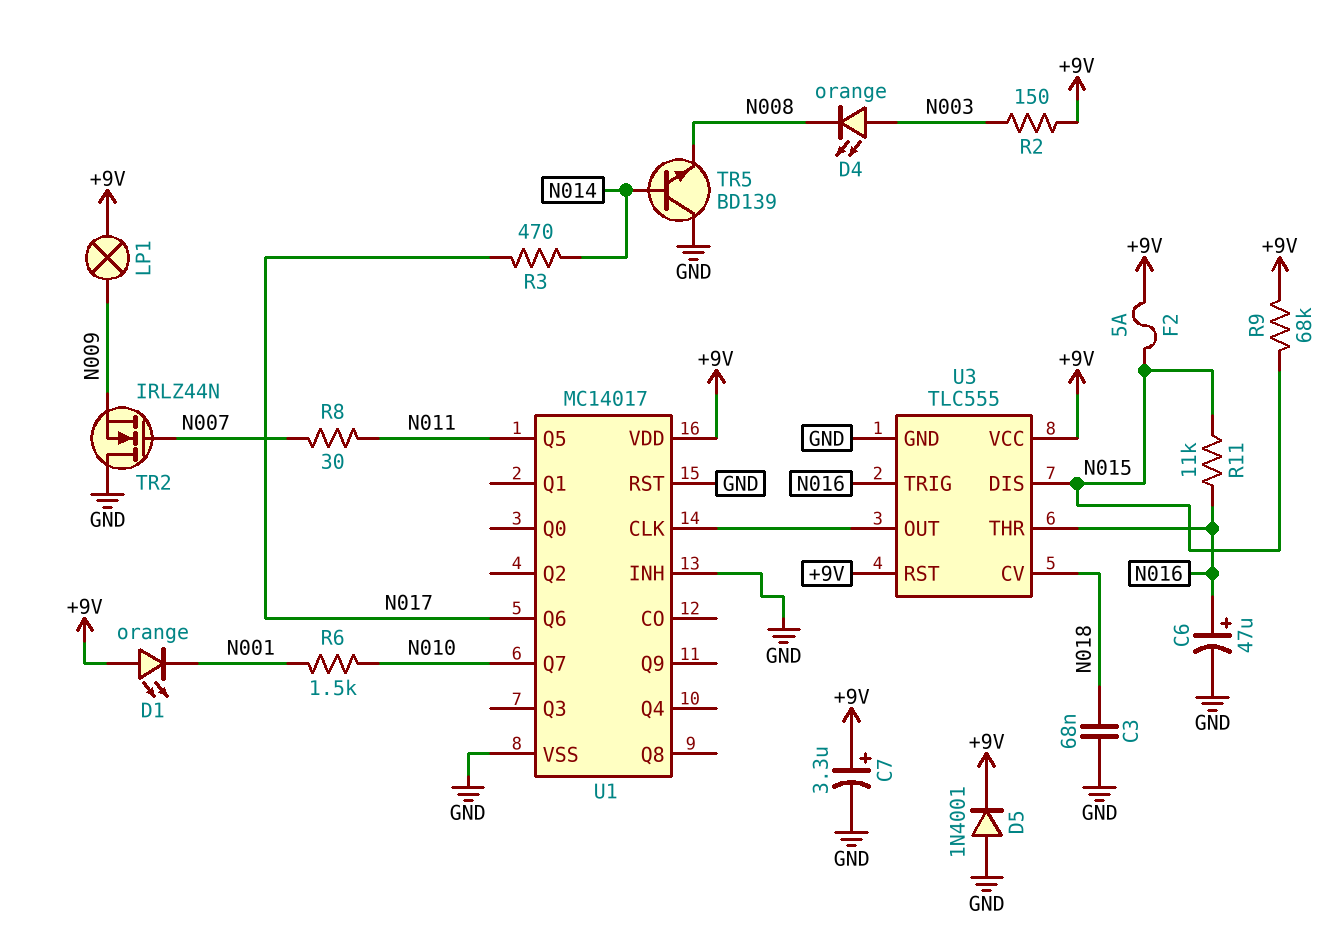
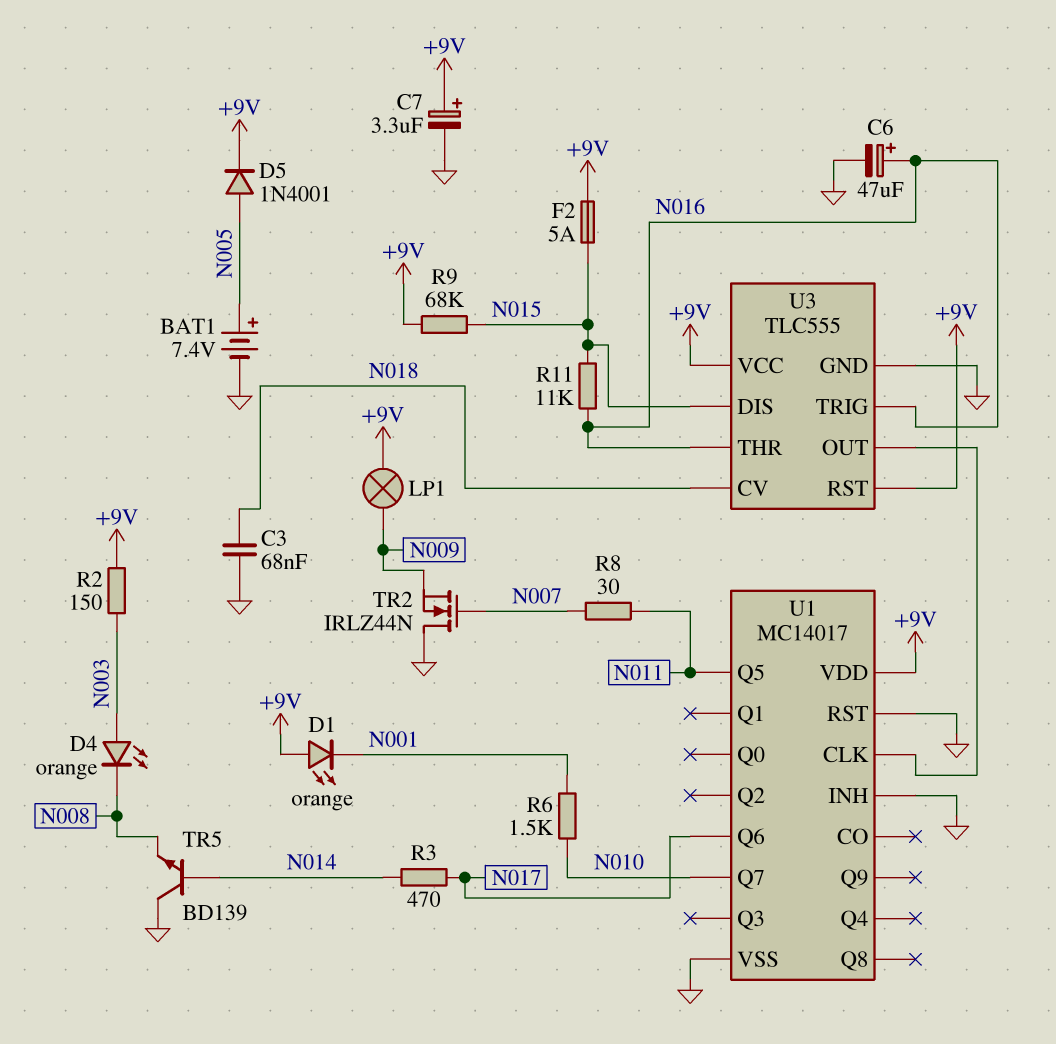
BAT1: none -> 7.4V (plus N005, minus GND)
D5: diode 1N4001 (A GND, K +9V) -> diode 1N4001 (A N005, K +9V)

